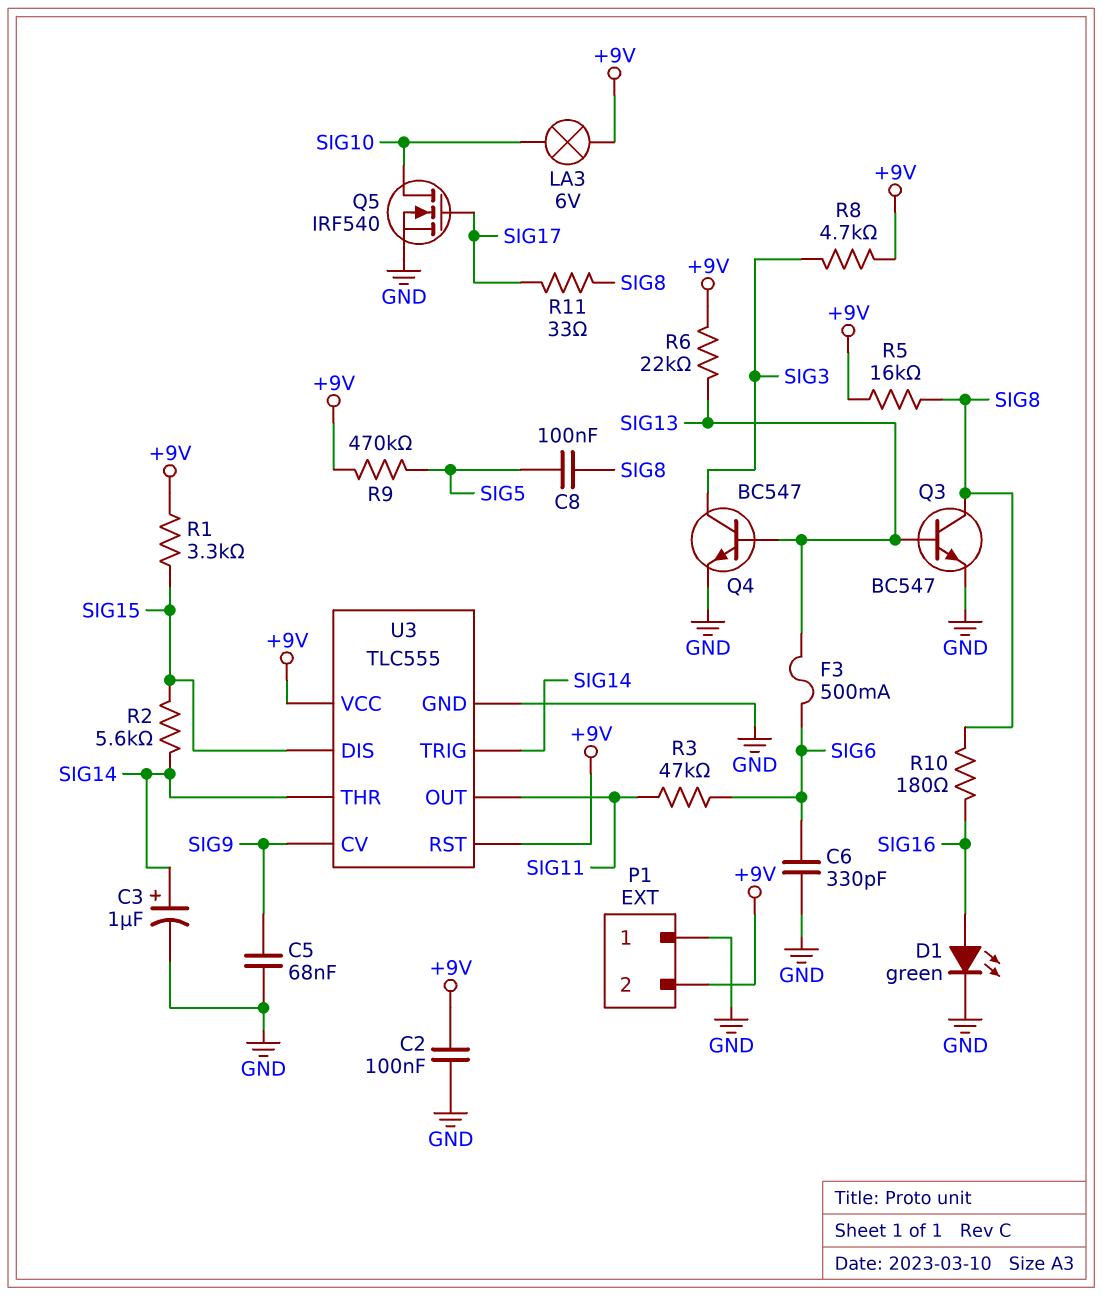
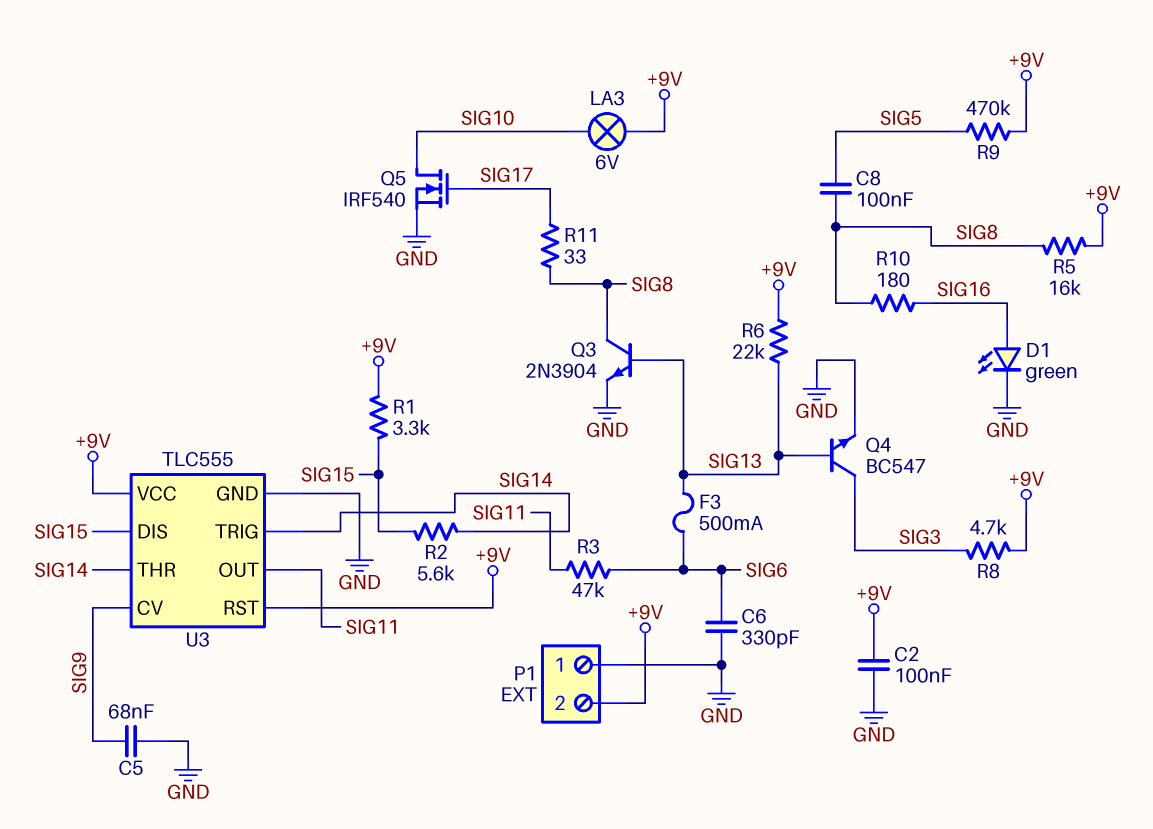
C3: 1uF (plus SIG14, minus GND) -> none
Q3: NPN BC547 (B SIG13, C SIG8, E GND) -> NPN 2N3904 (B SIG13, C SIG8, E GND)

